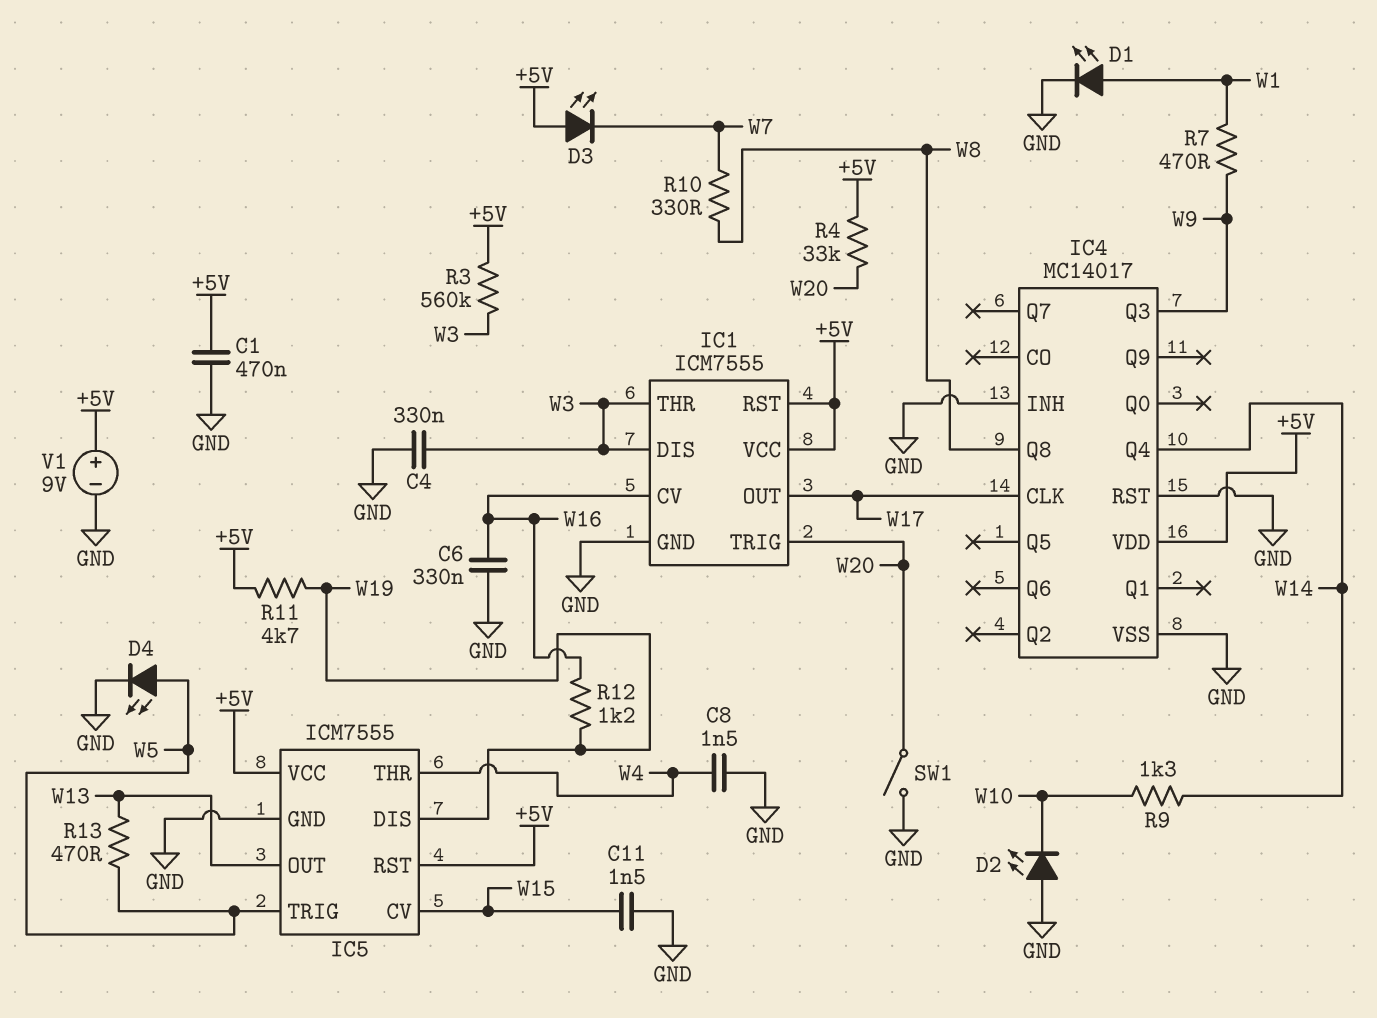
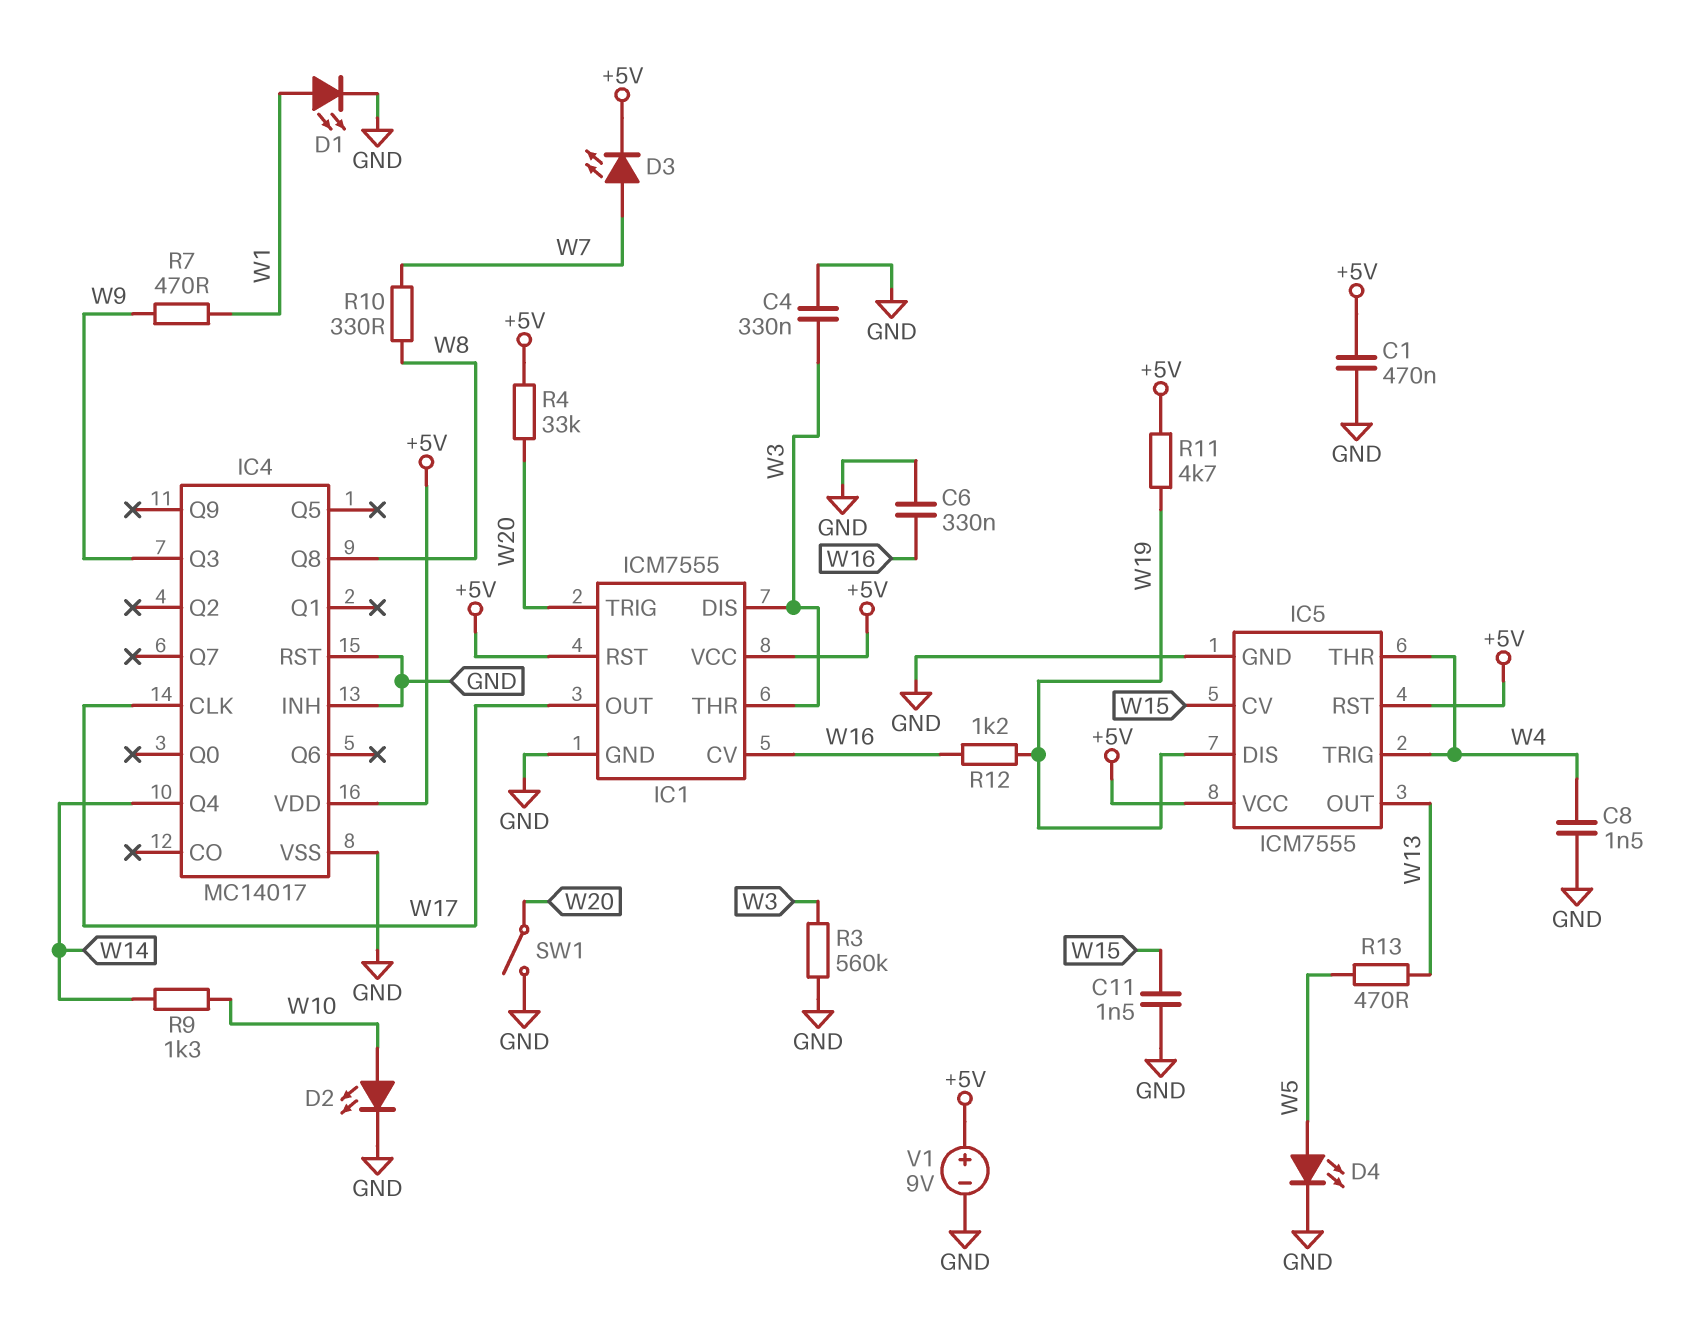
D2: LED (A GND, K W10) -> LED (A W10, K GND)
D3: LED (A +5V, K W7) -> LED (A W7, K +5V)
IC5 pin TRIG: W5 -> W4
R3: 560k (+5V, W3) -> 560k (GND, W3)

